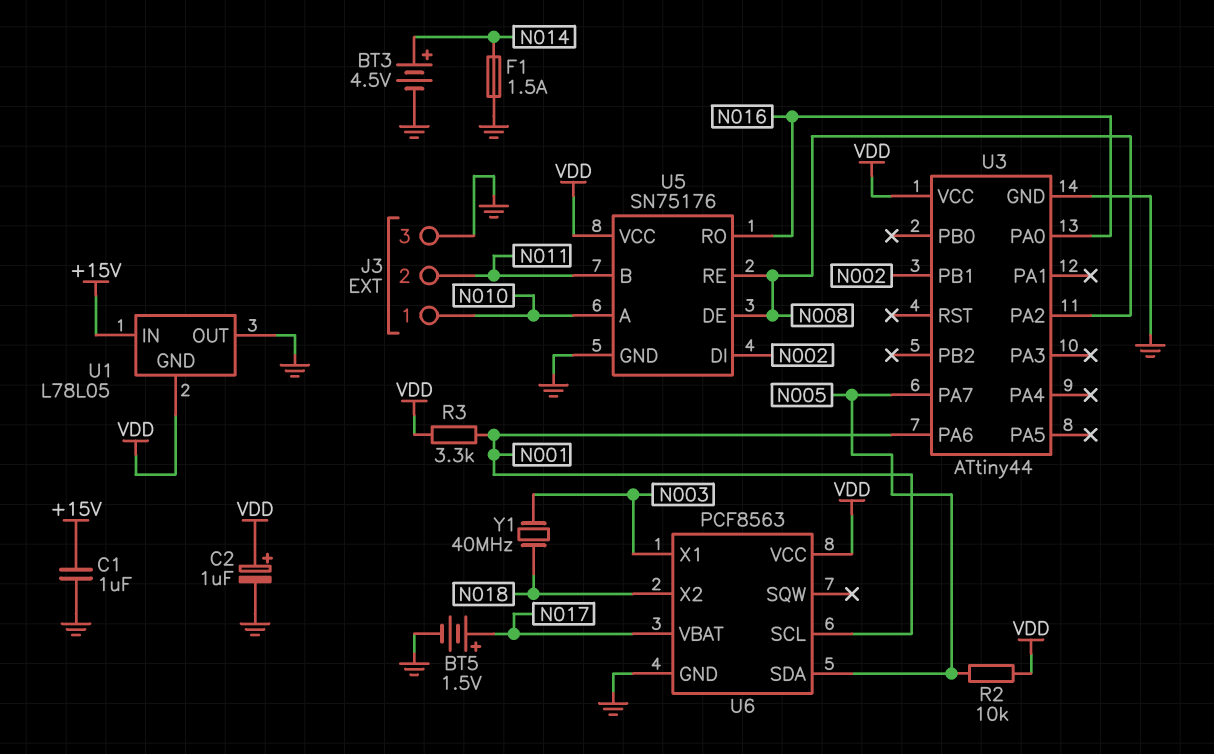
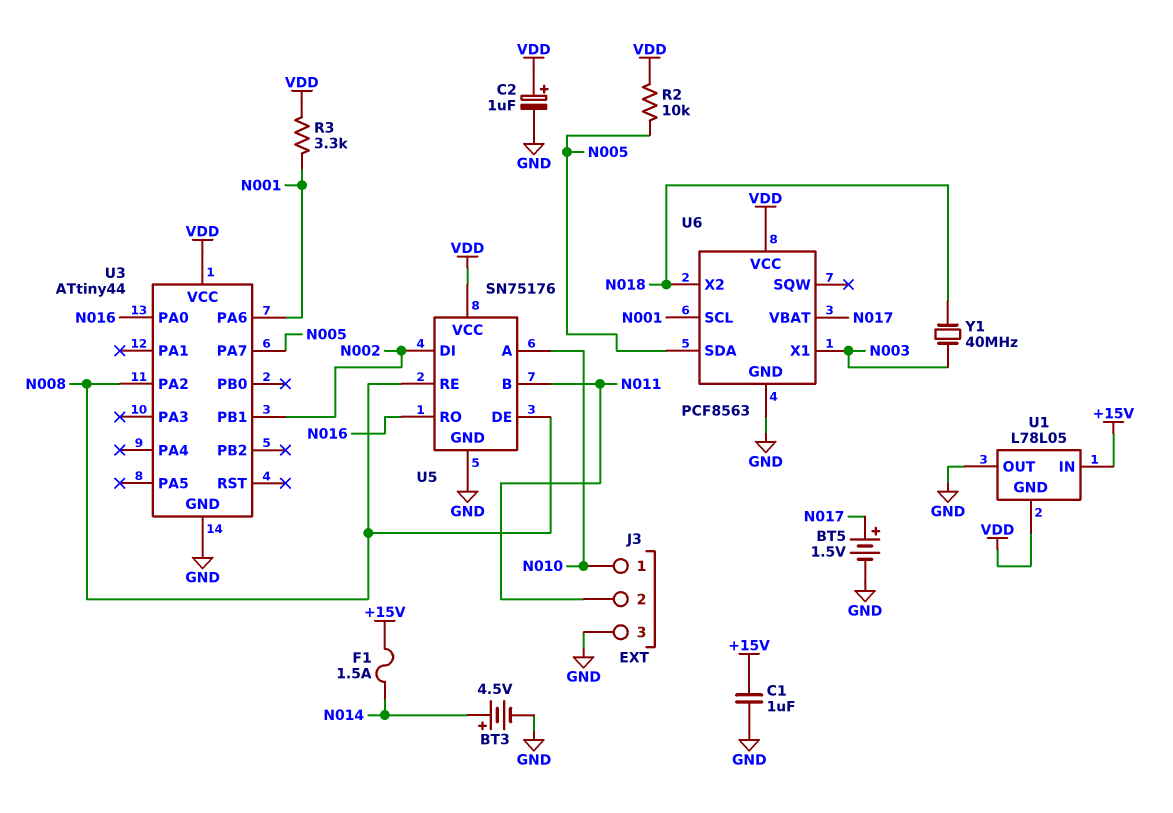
F1: 1.5A (GND, N014) -> 1.5A (+15V, N014)

